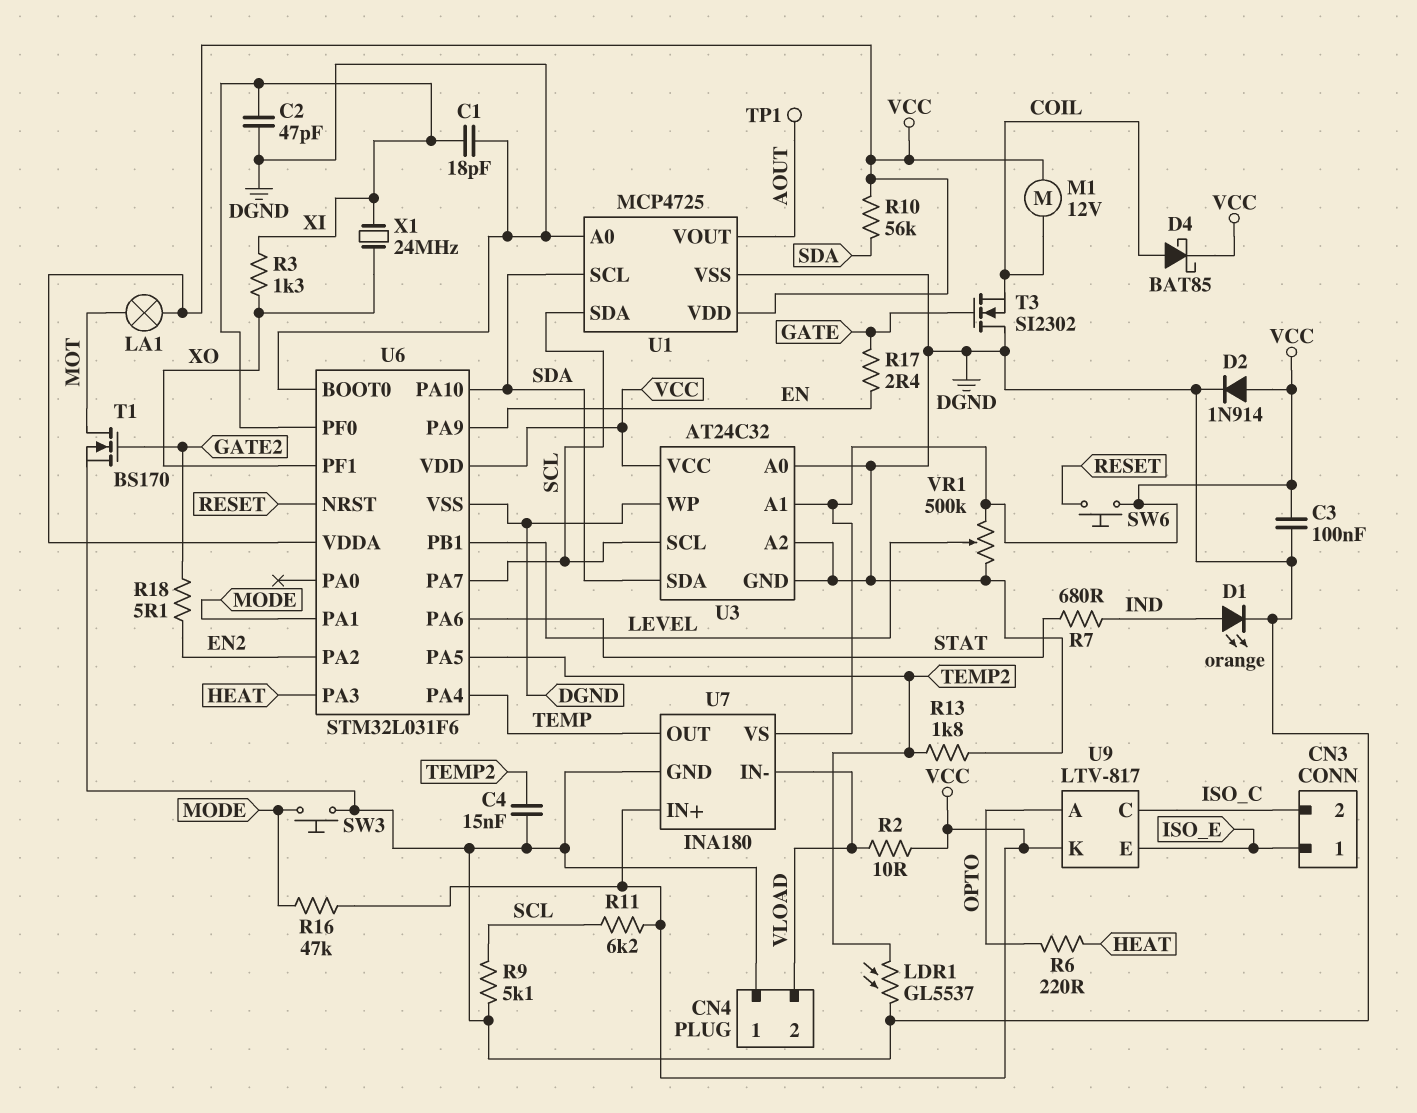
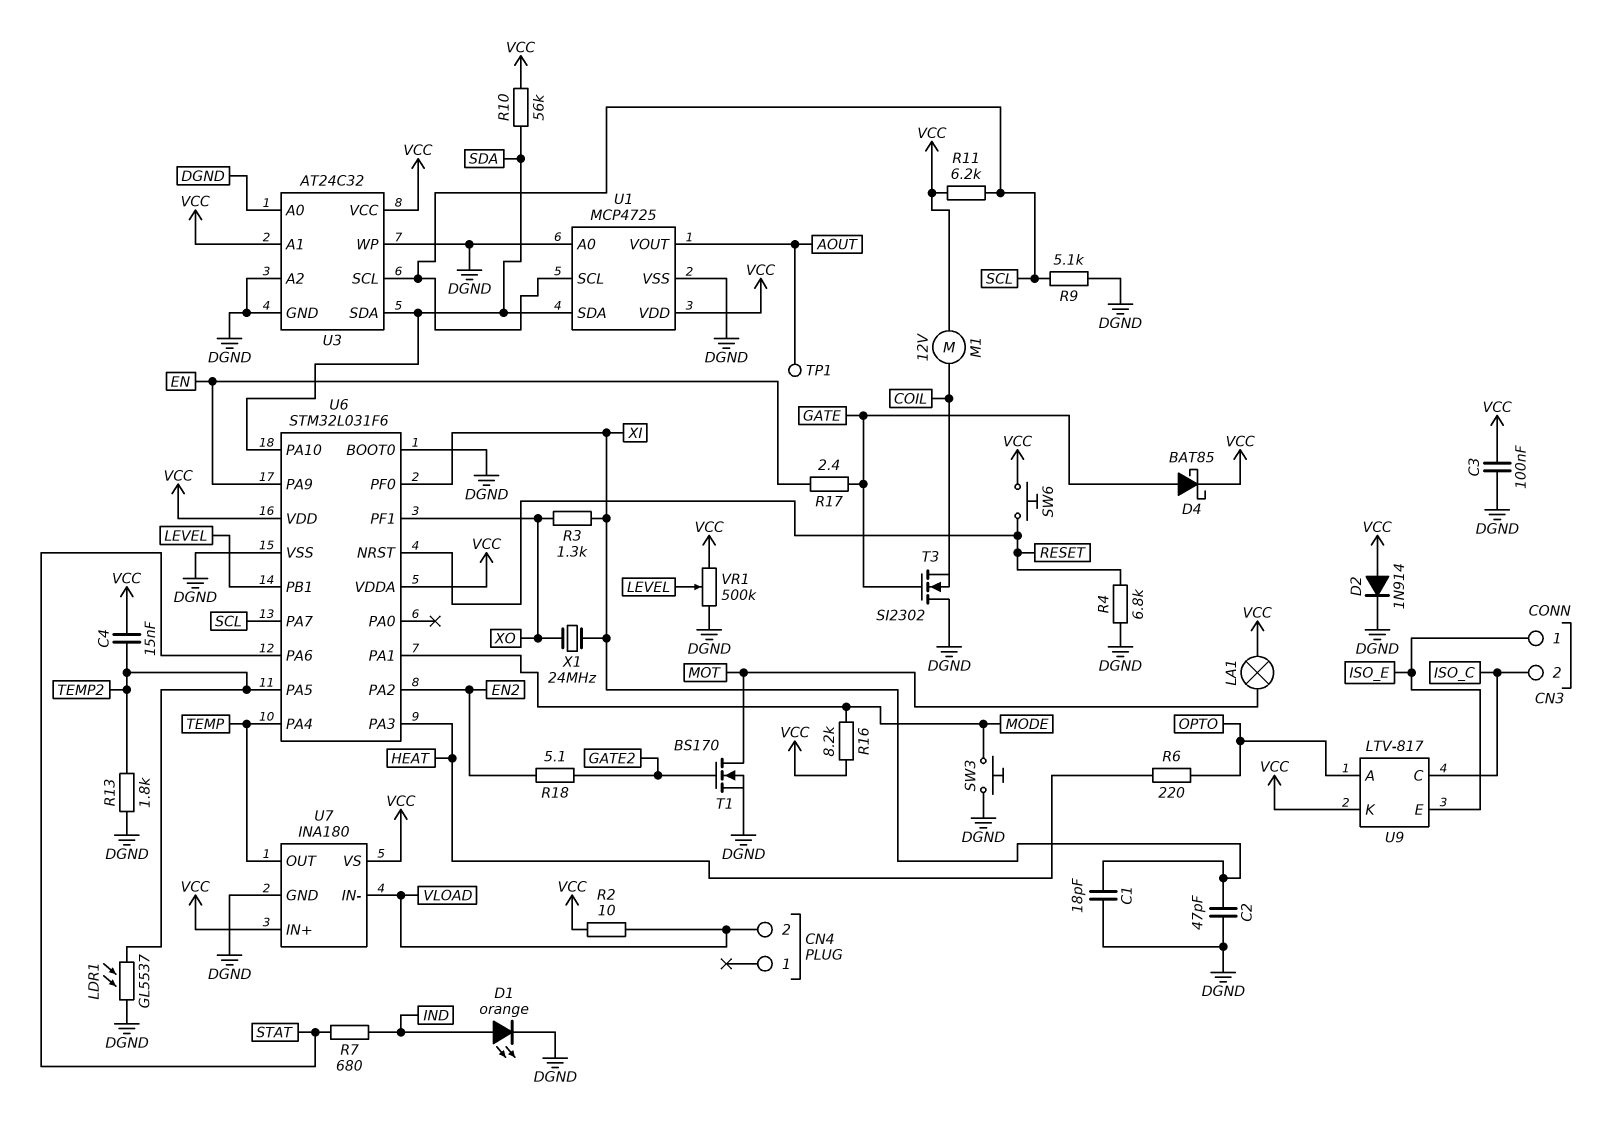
C4: 15nF (DGND, TEMP2) -> 15nF (TEMP2, VCC)
CN4 pin 1: DGND -> none
D4: schottky BAT85 (A COIL, K VCC) -> schottky BAT85 (A GATE, K VCC)
R4: none -> 6.8k (DGND, RESET)
R16: 47k (MODE, VCC) -> 8.2k (MODE, VCC)
U1 pin SCL: SDA -> SCL
U1 pin SDA: SCL -> SDA

